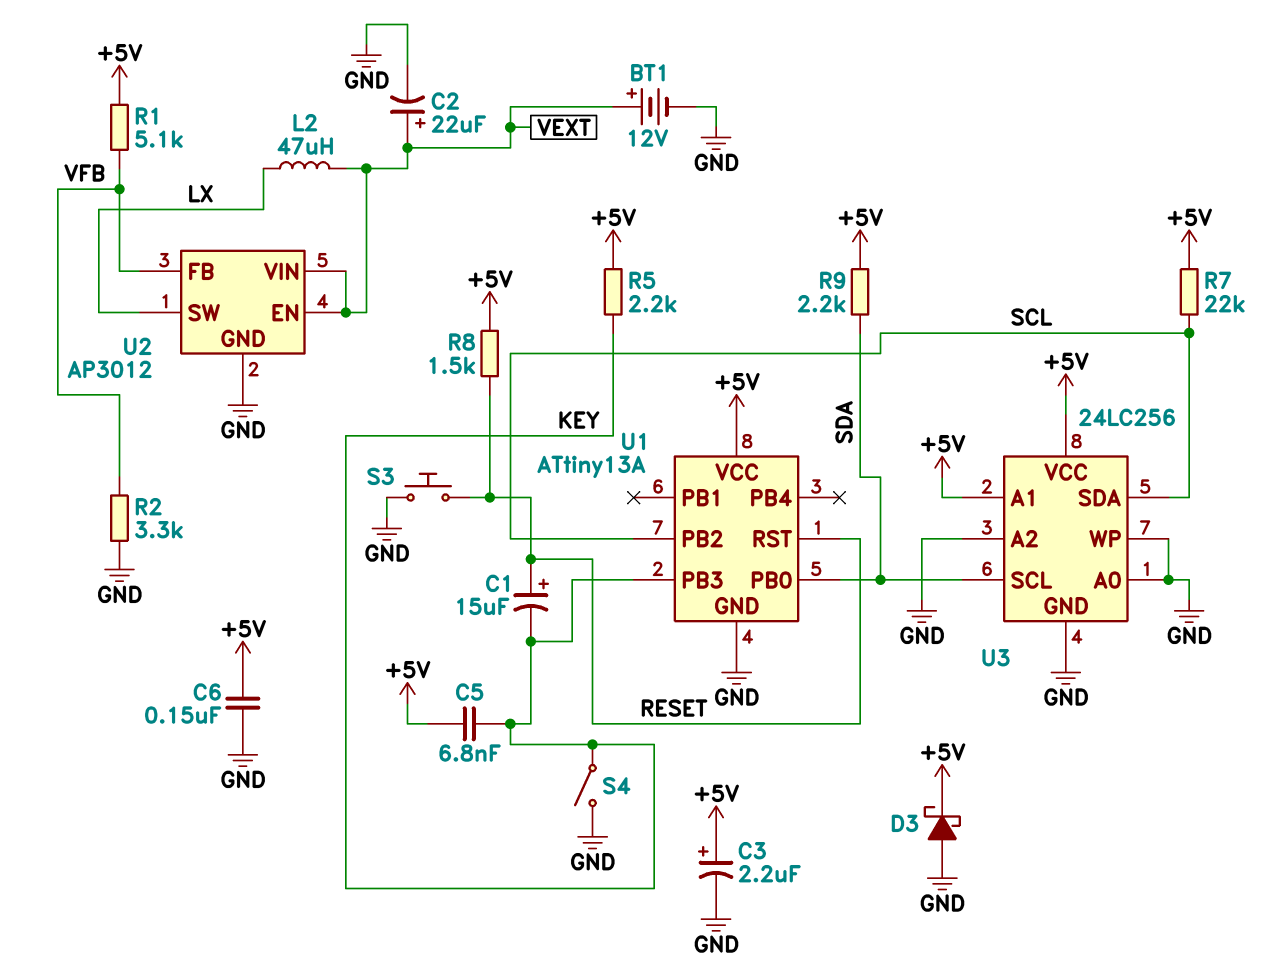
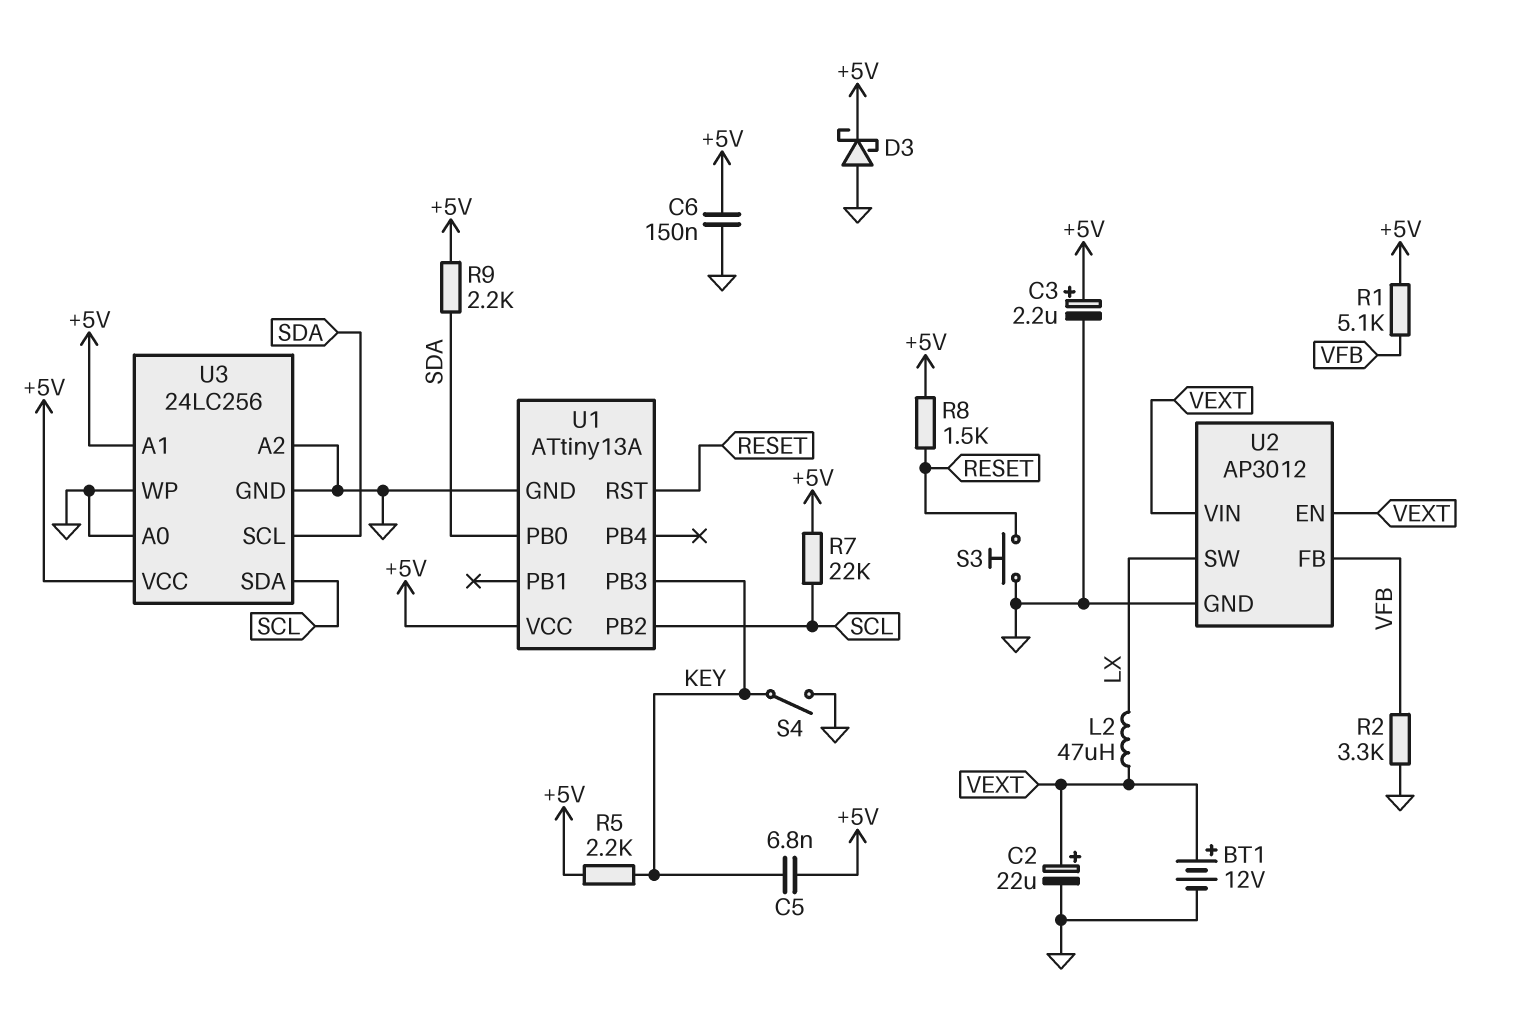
C1: 15uF (plus RESET, minus KEY) -> none

